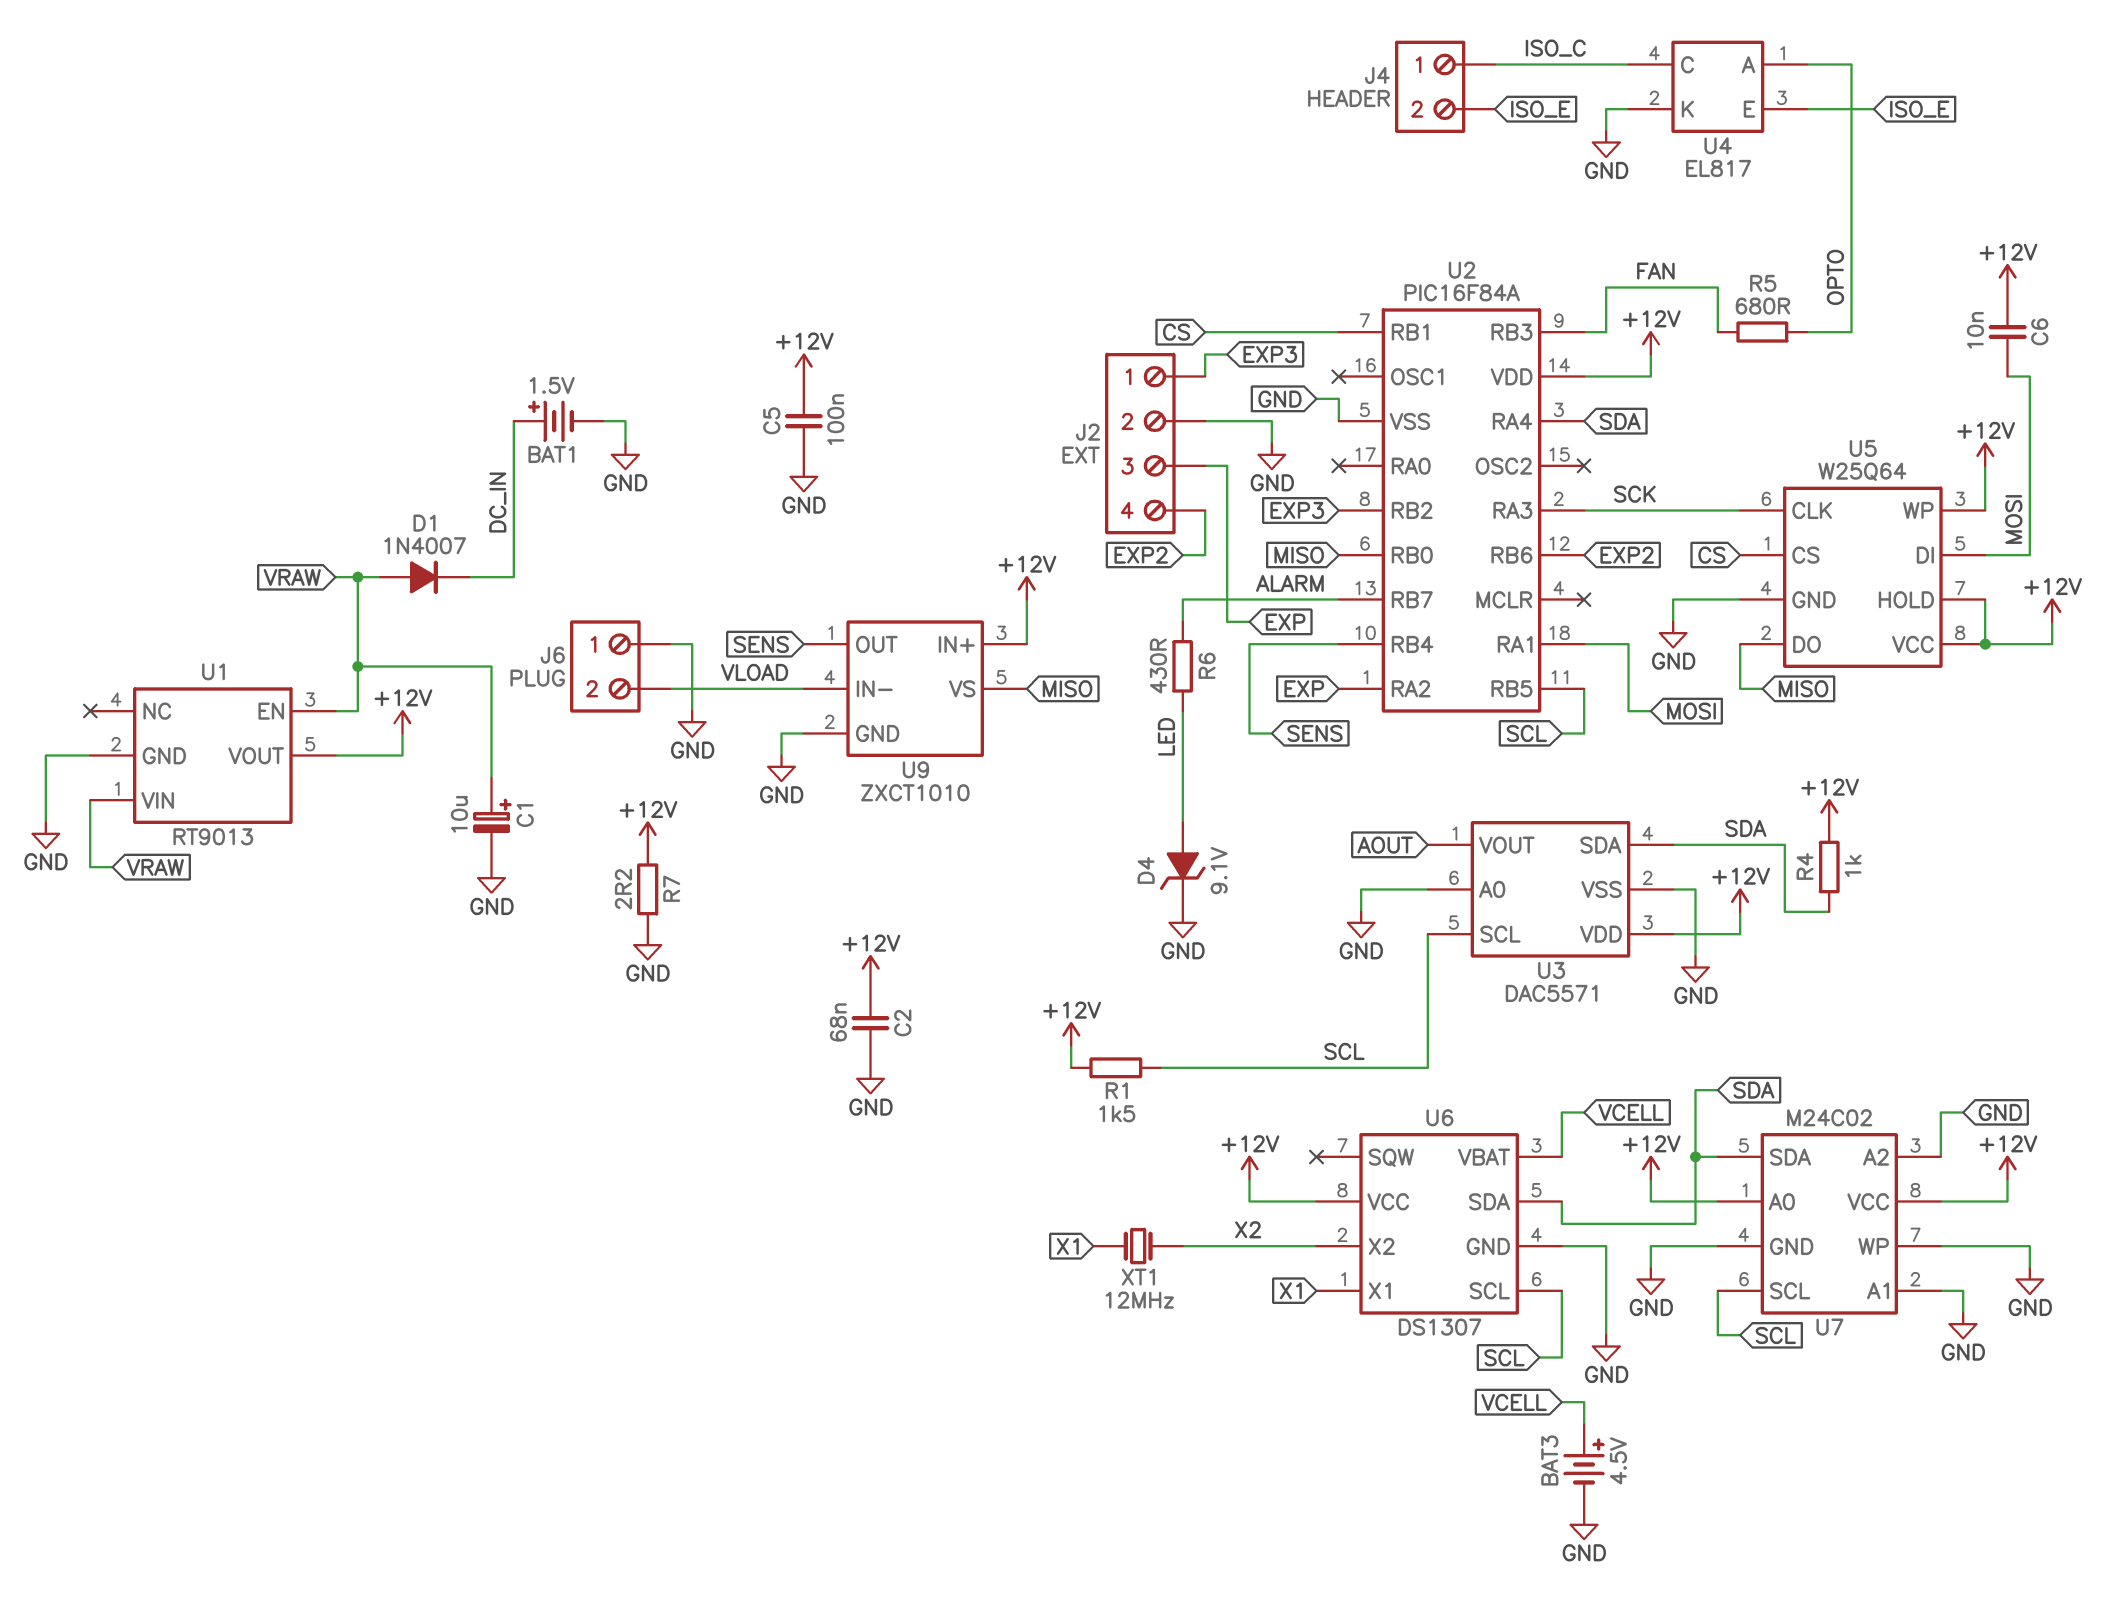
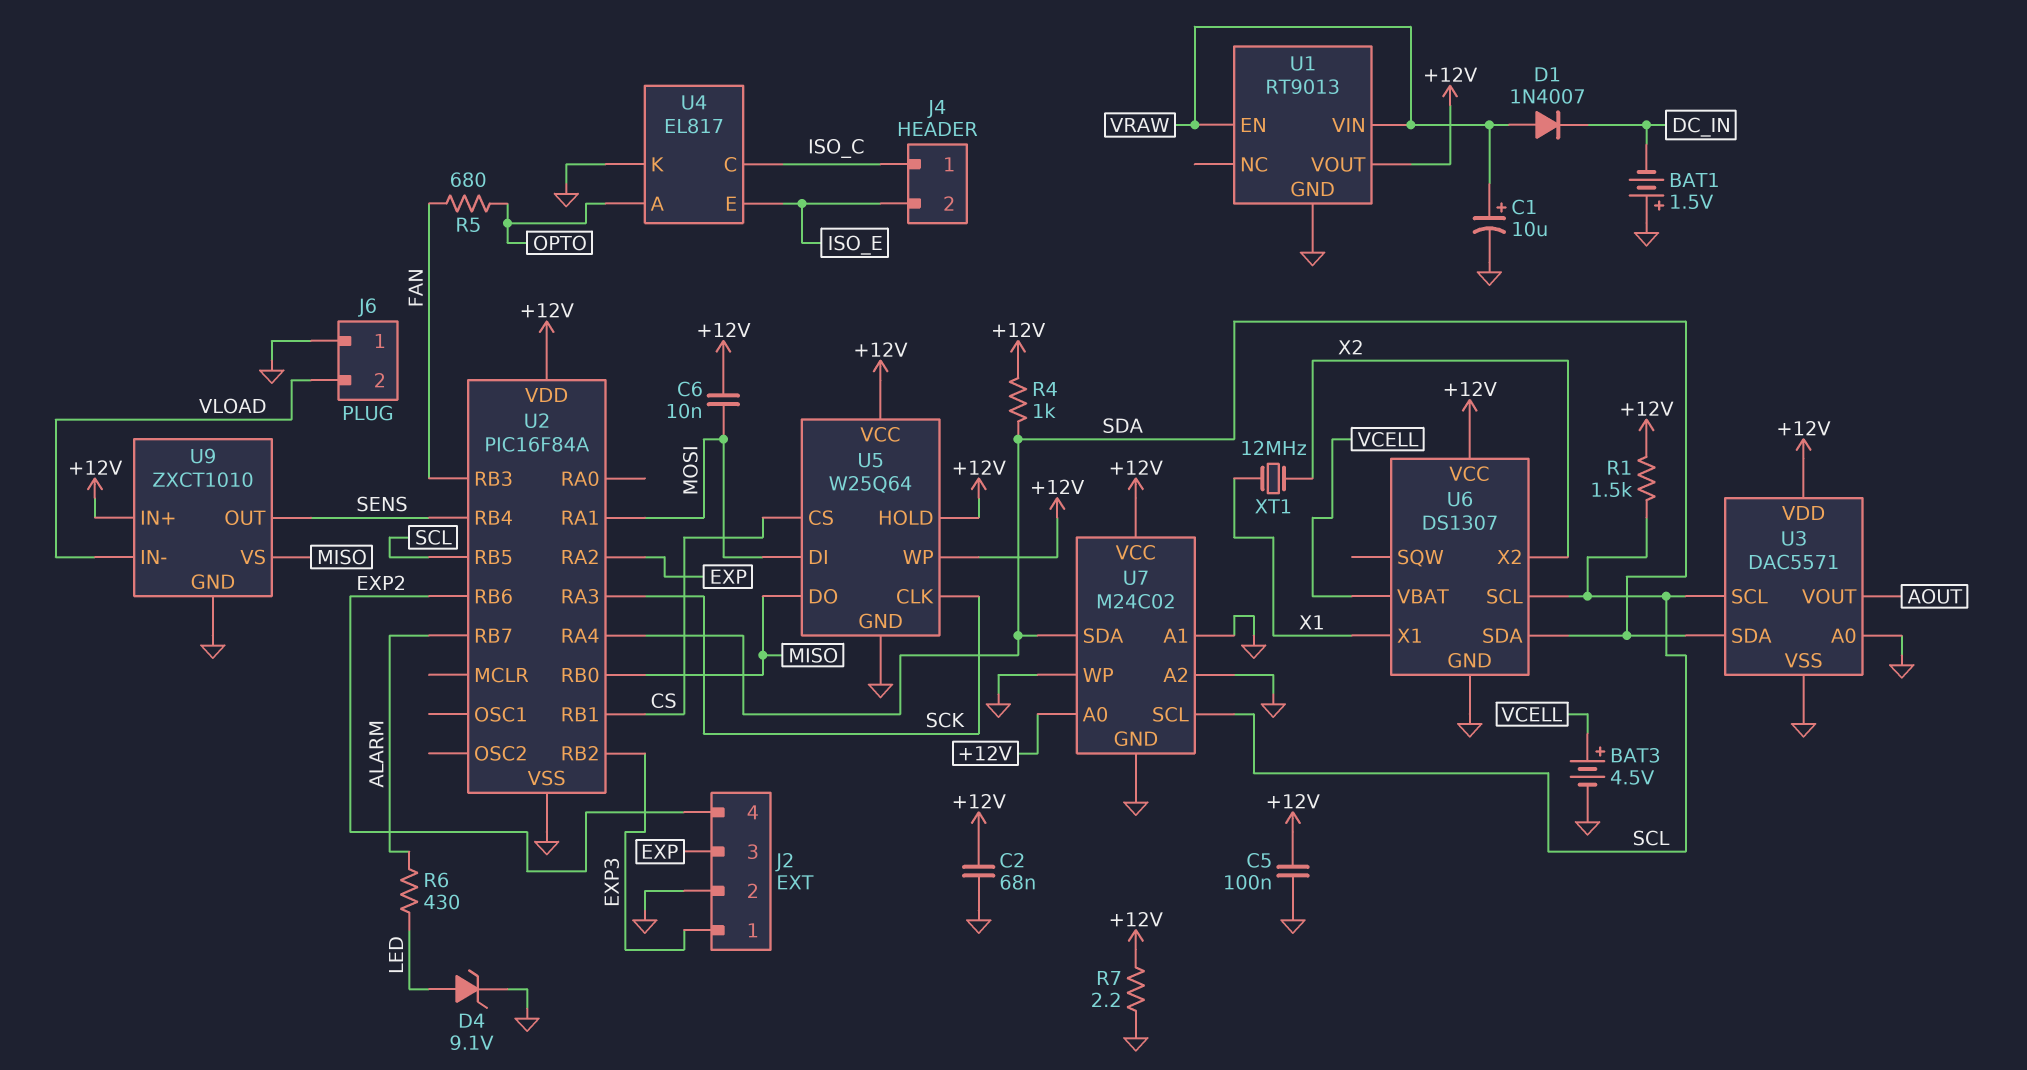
BAT1: 1.5V (plus DC_IN, minus GND) -> 1.5V (plus GND, minus DC_IN)

